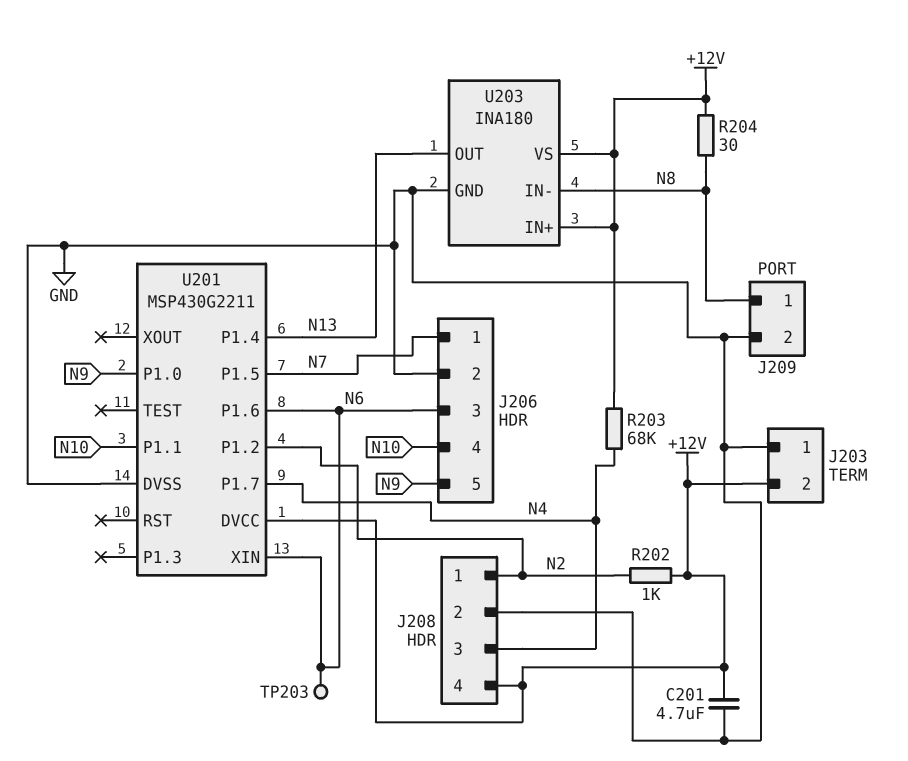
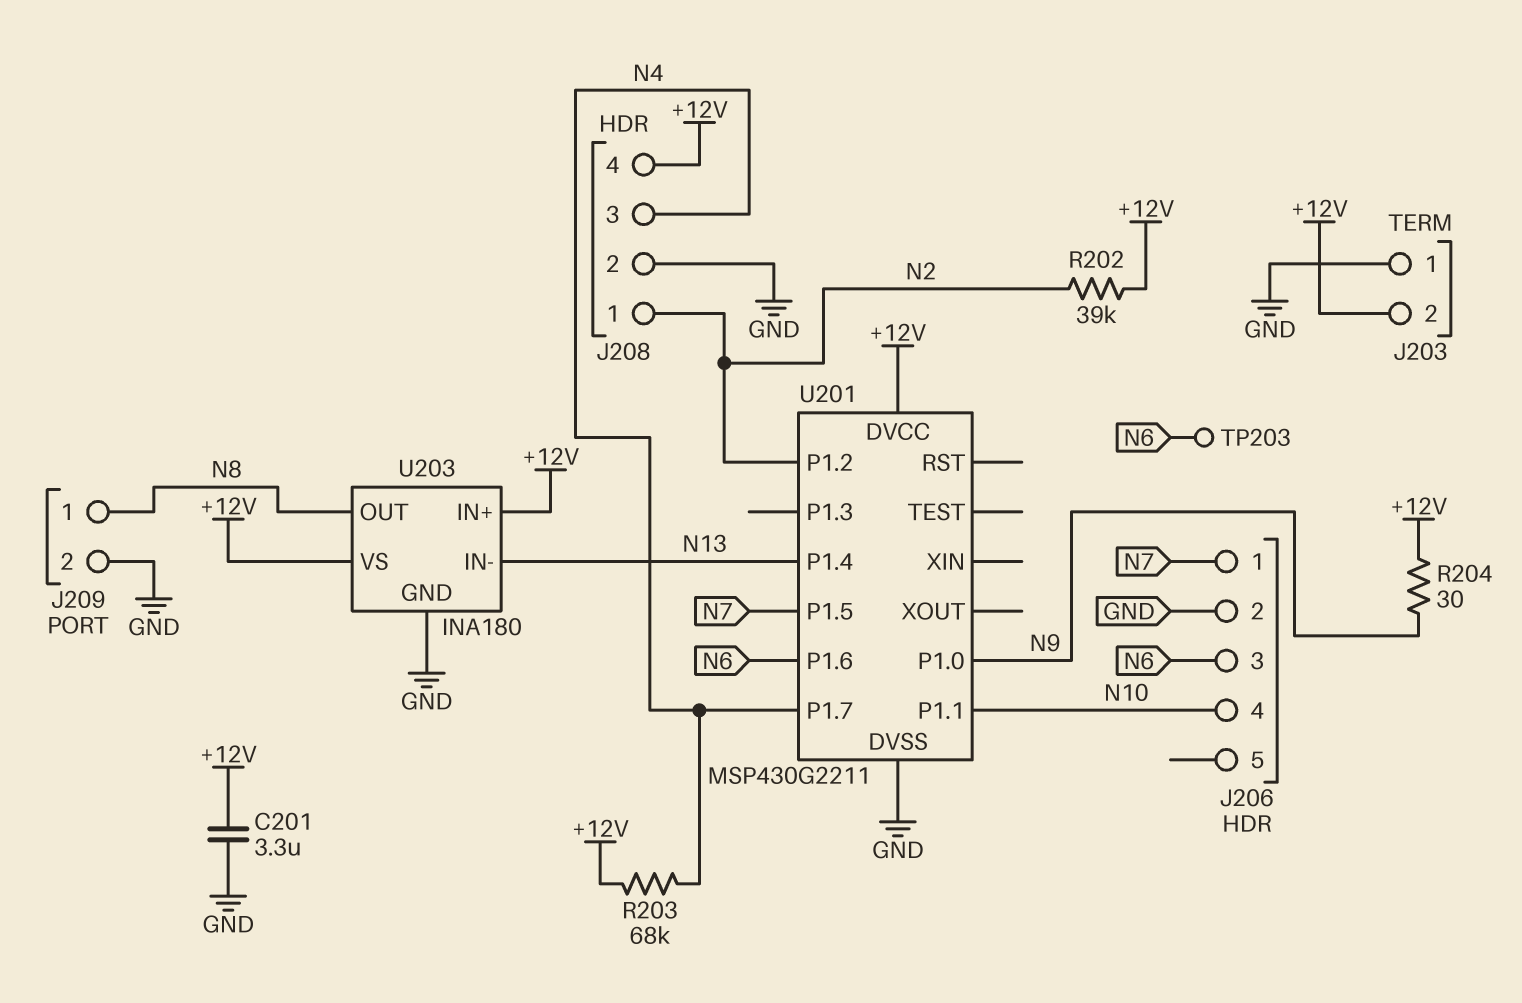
C201: 4.7uF (+12V, GND) -> 3.3uF (+12V, GND)
J206 pin 5: N9 -> none
R202: 1k (+12V, N2) -> 39k (+12V, N2)
R204: 30 (+12V, N8) -> 30 (+12V, N9)
U201 pin XIN: N6 -> none
U203 pin IN-: N8 -> N13
U203 pin OUT: N13 -> N8

